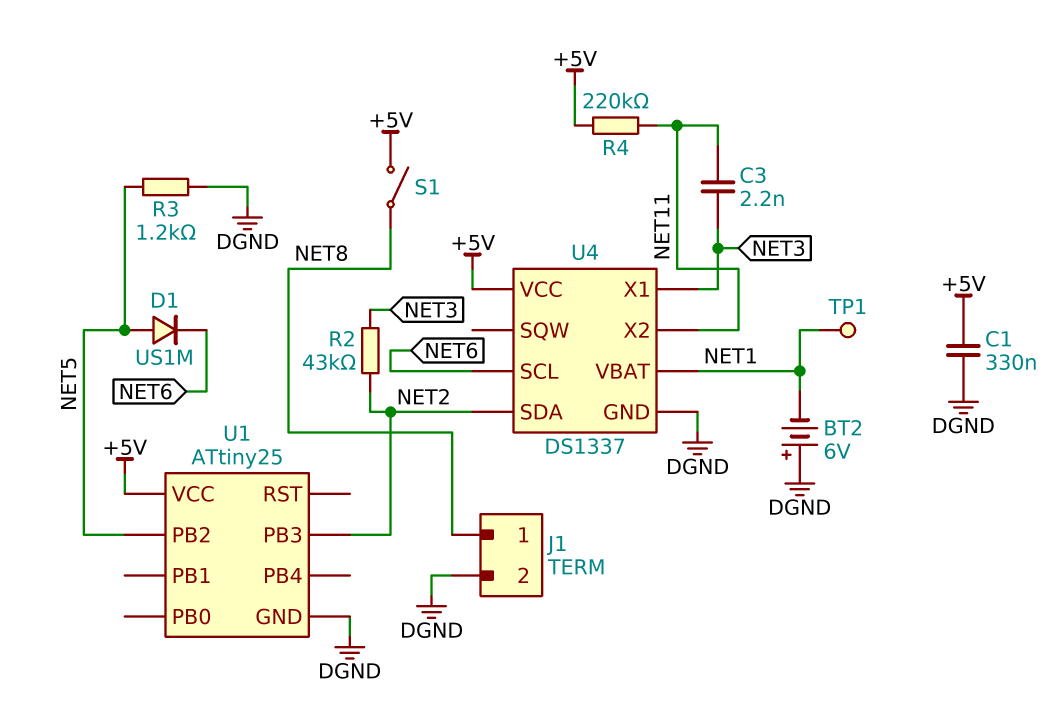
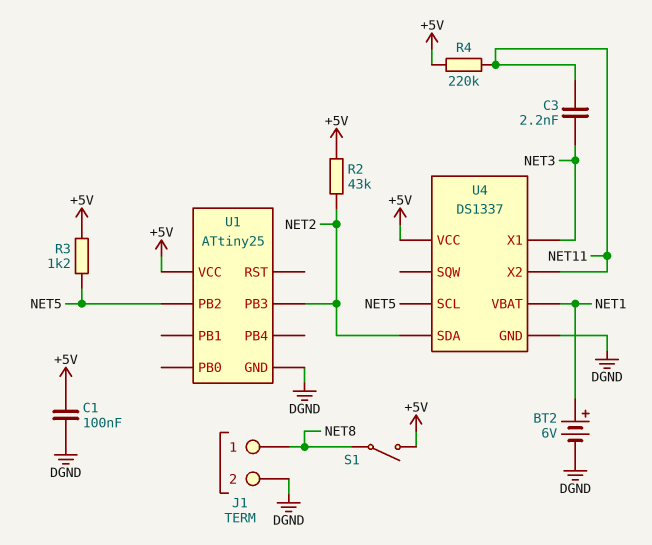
BT2: 6V (plus DGND, minus NET1) -> 6V (plus NET1, minus DGND)
C1: 330nF (+5V, DGND) -> 100nF (+5V, DGND)
D1: diode US1M (A NET5, K NET6) -> none
R2: 43k (NET2, NET3) -> 43k (+5V, NET2)
R3: 1.2k (DGND, NET5) -> 1.2k (+5V, NET5)
TP1: test point (NET1) -> none
U4 pin SCL: NET6 -> NET5

